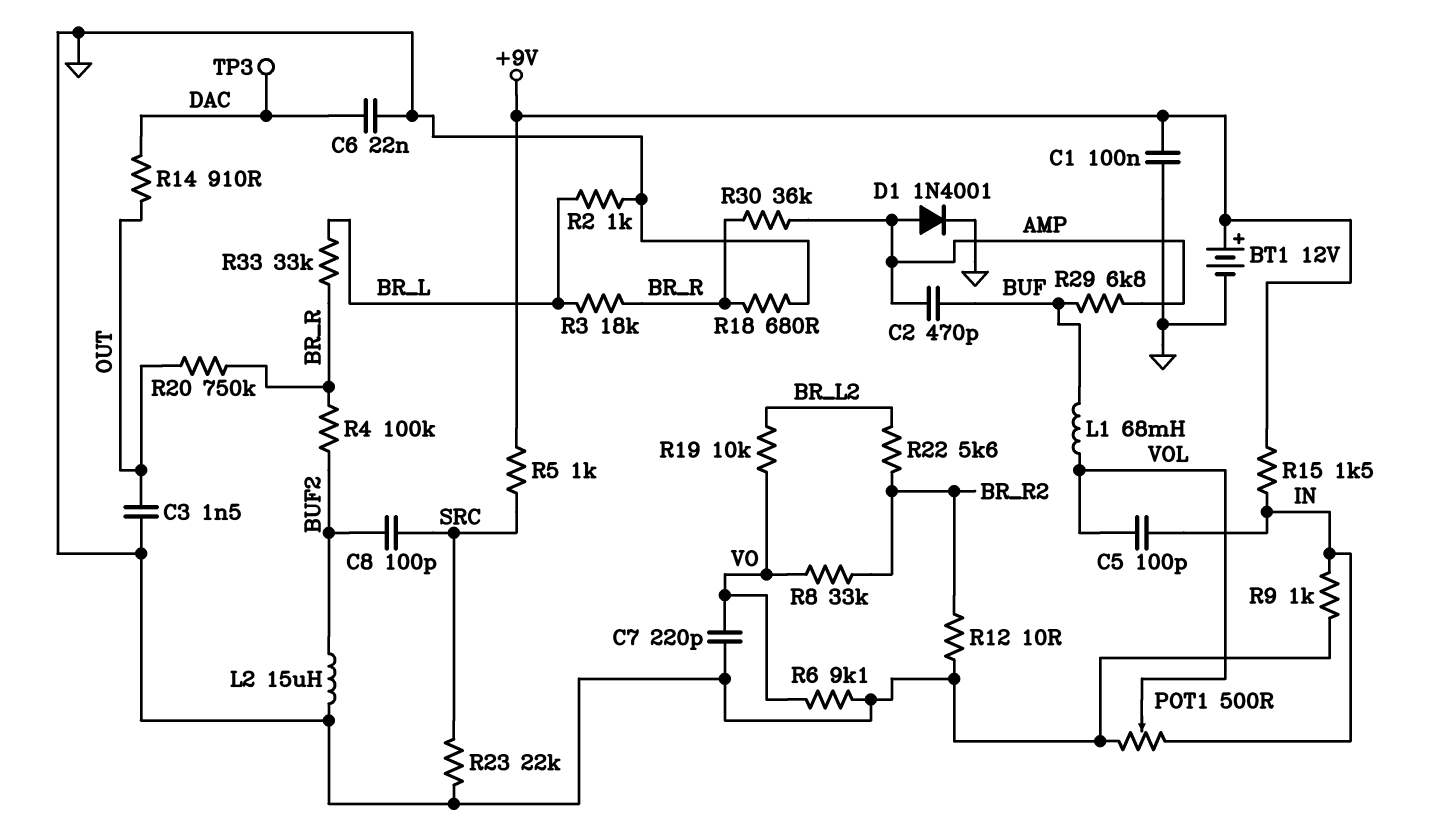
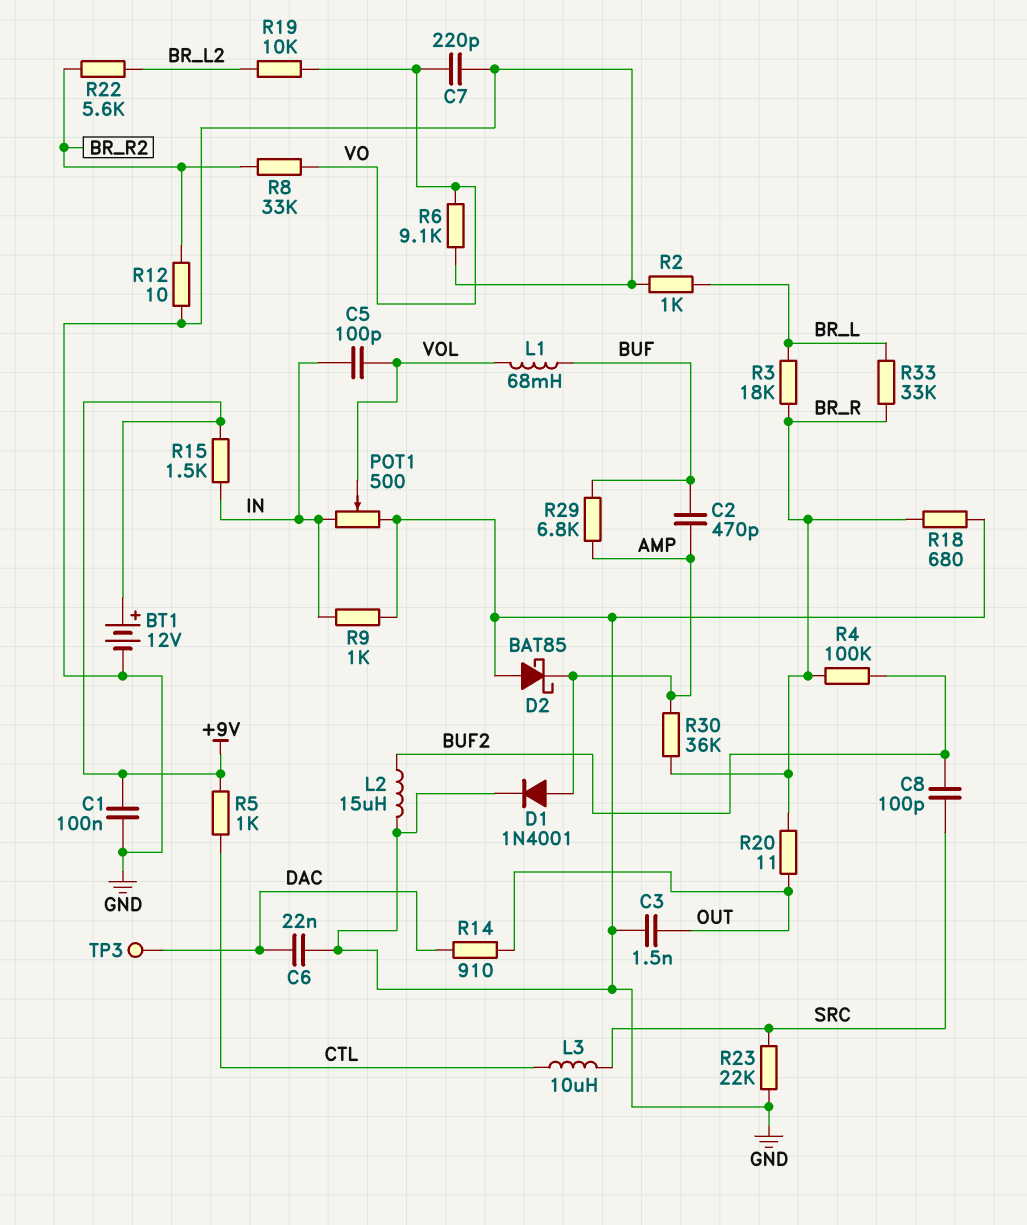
D2: none -> schottky BAT85 (A GND, K AMP)
L3: none -> 10uH (CTL, SRC)
R5: 1k (+9V, SRC) -> 1k (+9V, CTL)
R20: 750k (BR_R, OUT) -> 11 (BR_R, OUT)

